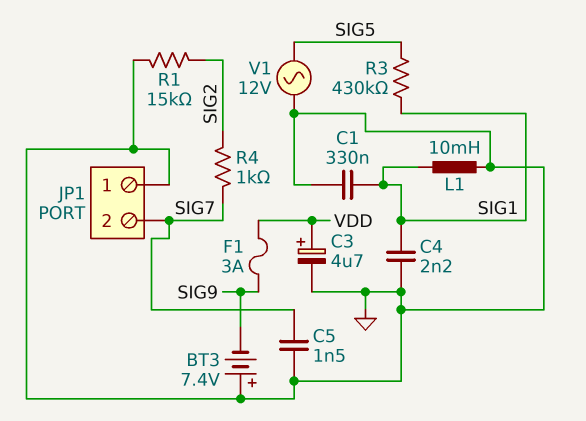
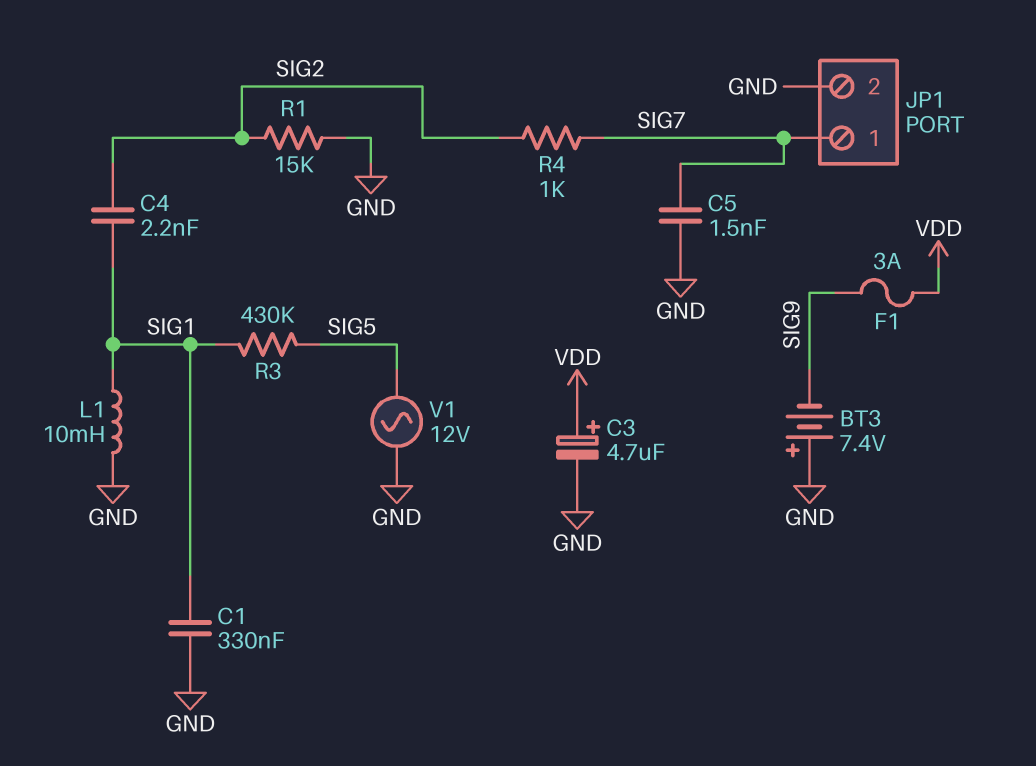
C4: 2.2nF (GND, SIG1) -> 2.2nF (SIG1, SIG2)
JP1 pin 1: GND -> SIG7
JP1 pin 2: SIG7 -> GND

